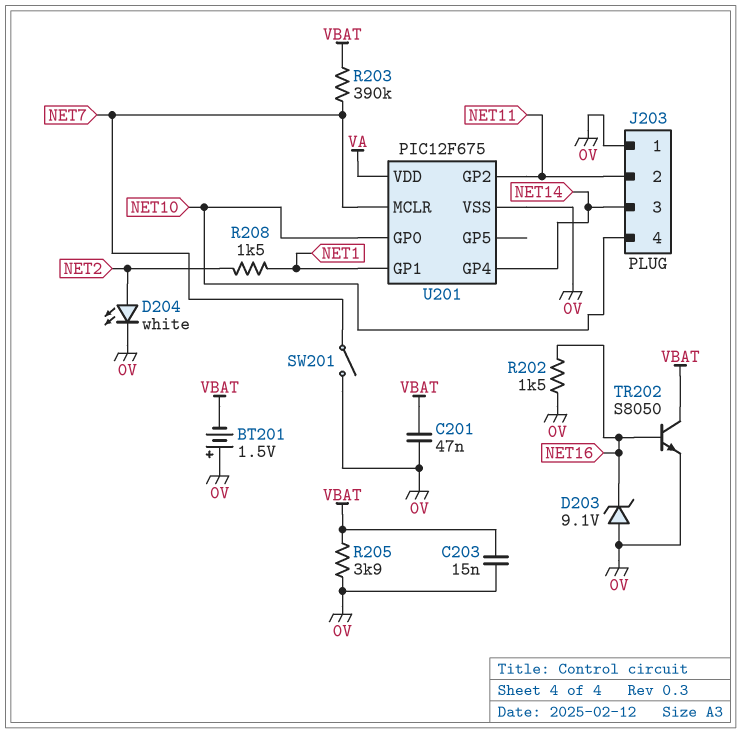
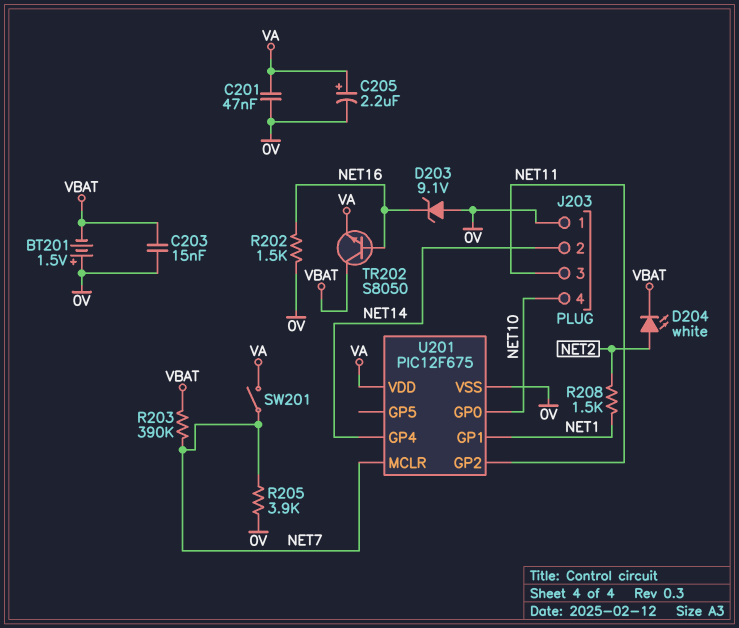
C201: 47nF (0V, VBAT) -> 47nF (0V, VA)
C205: none -> 2.2uF (plus VA, minus 0V)
D204: LED white (A NET2, K 0V) -> LED white (A NET2, K VBAT)
J203 pin 2: NET11 -> NET14
J203 pin 3: NET14 -> NET11
R205: 3.9k (0V, VBAT) -> 3.9k (0V, NET7)
SW201: switch (0V, NET7) -> switch (NET7, VA)
TR202: NPN S8050 (B NET16, C VBAT, E 0V) -> NPN S8050 (B NET16, C VBAT, E VA)

